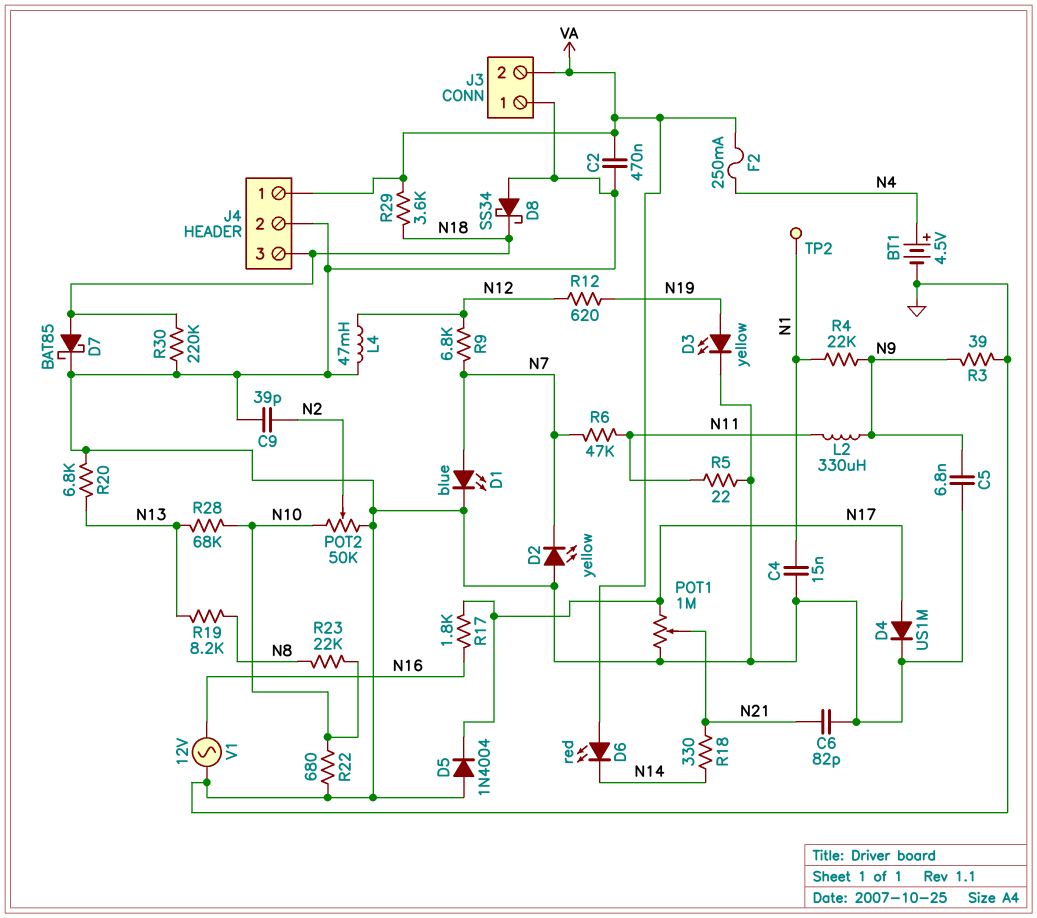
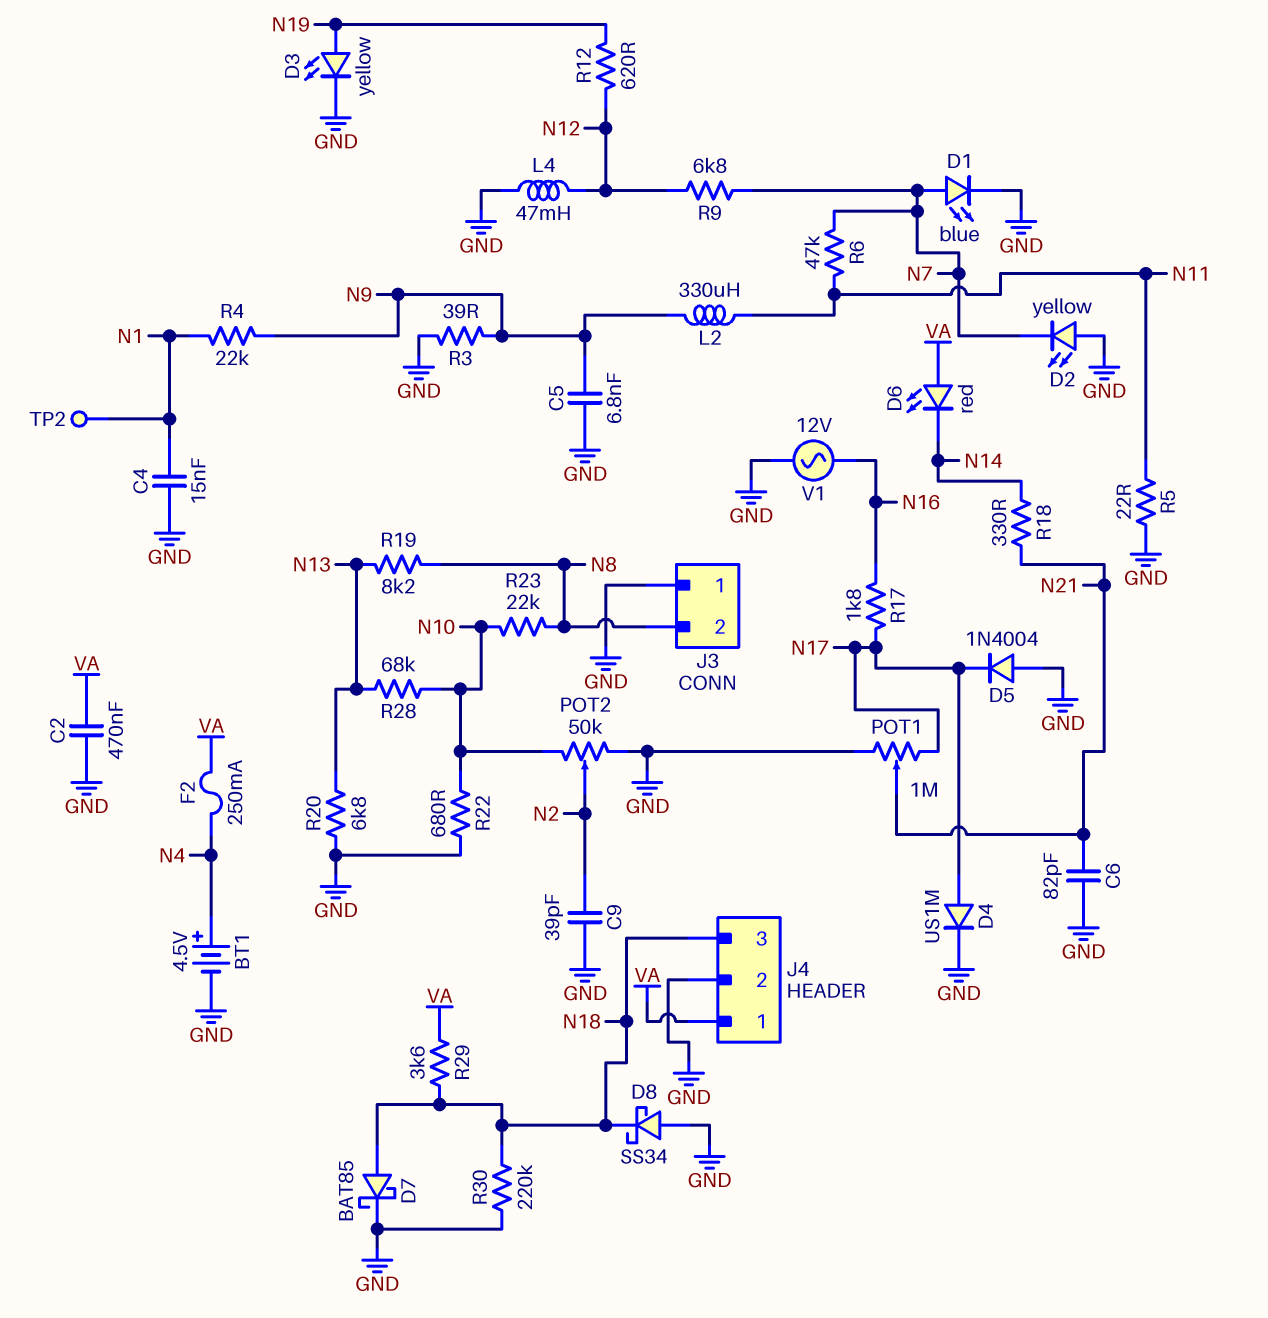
J3 pin 2: VA -> N8

